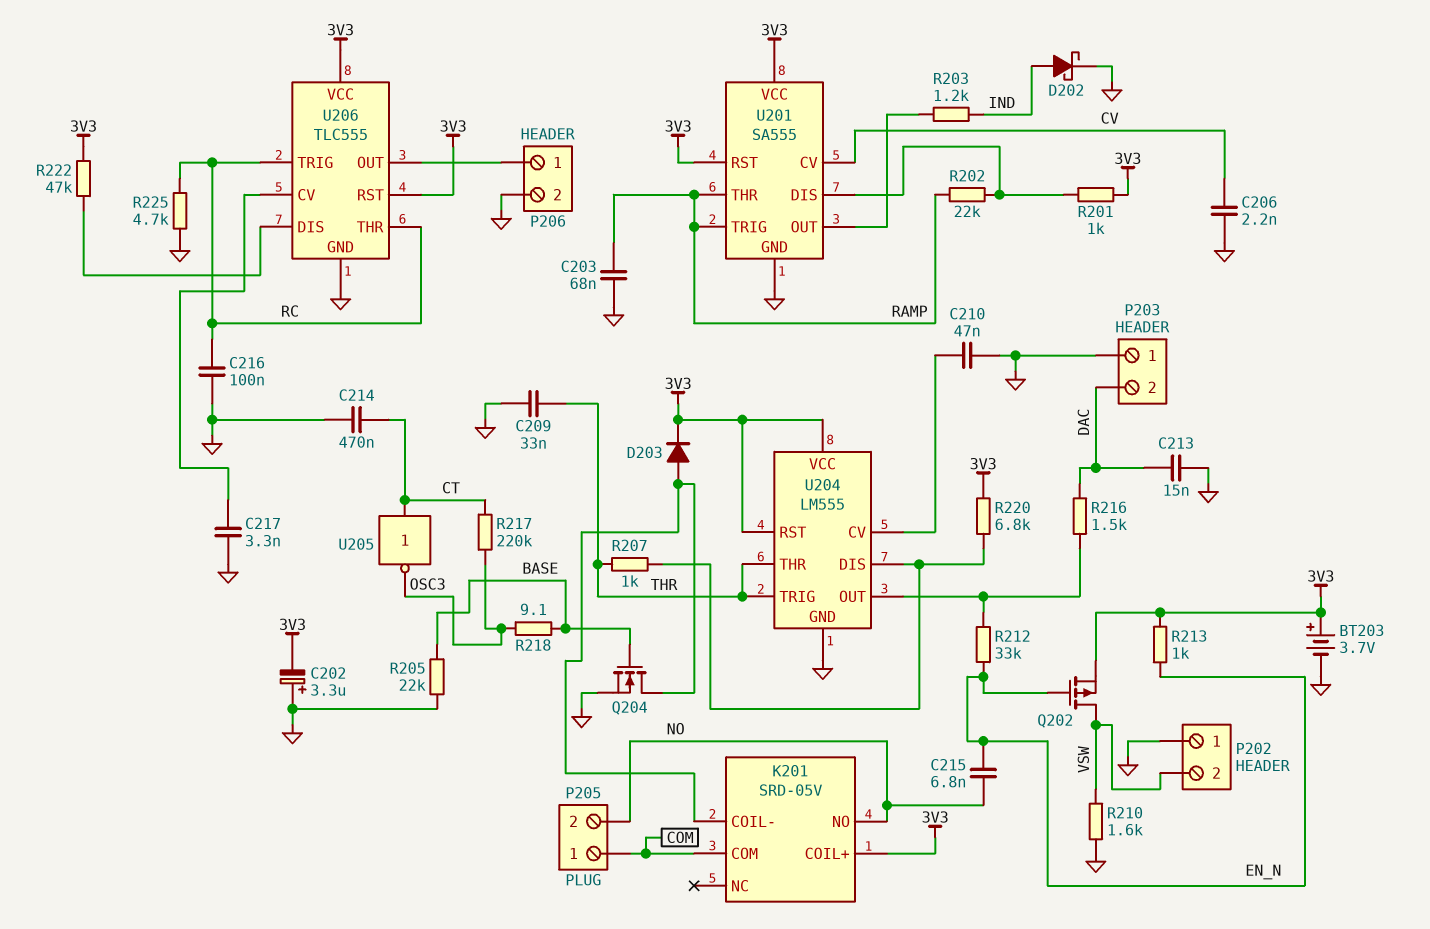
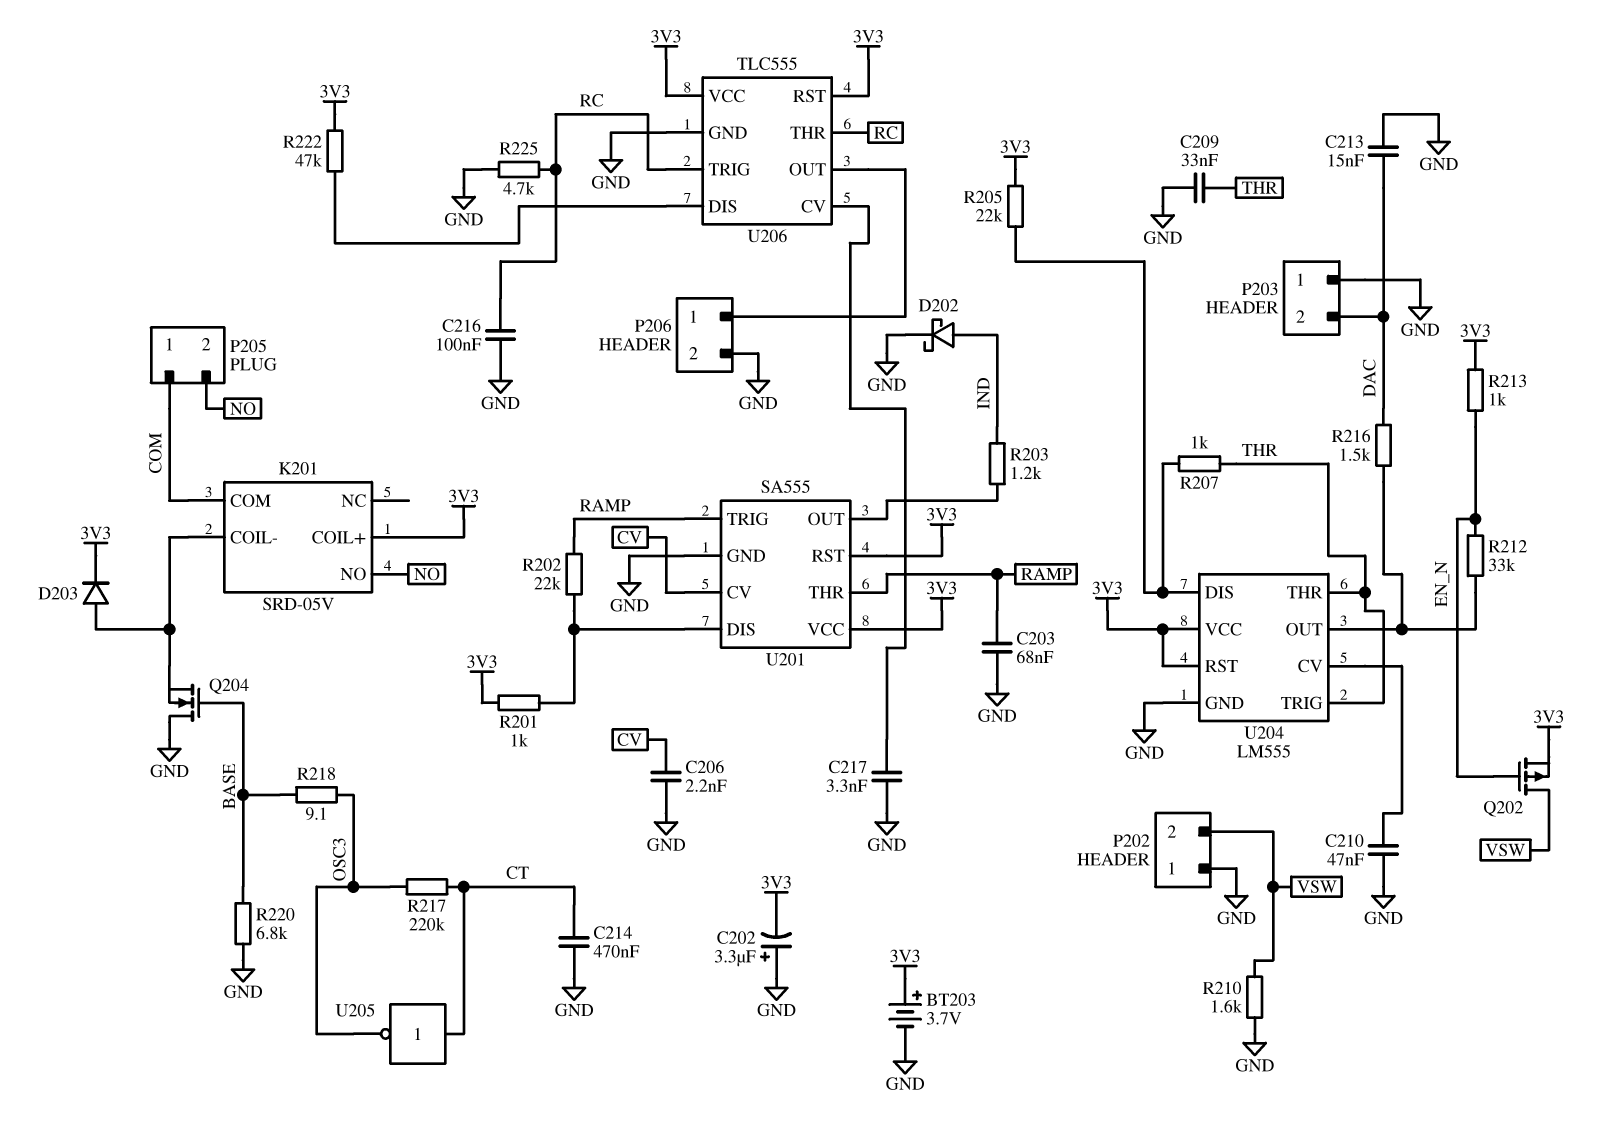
C215: 6.8nF (EN_N, NO) -> none
Q204: NMOS (G BASE, D K201/COIL-, S GND) -> NMOS (G BASE, D GND, S K201/COIL-)
R205: 22k (BASE, GND) -> 22k (3V3, U204/DIS)
R220: 6.8k (3V3, U204/DIS) -> 6.8k (BASE, GND)

